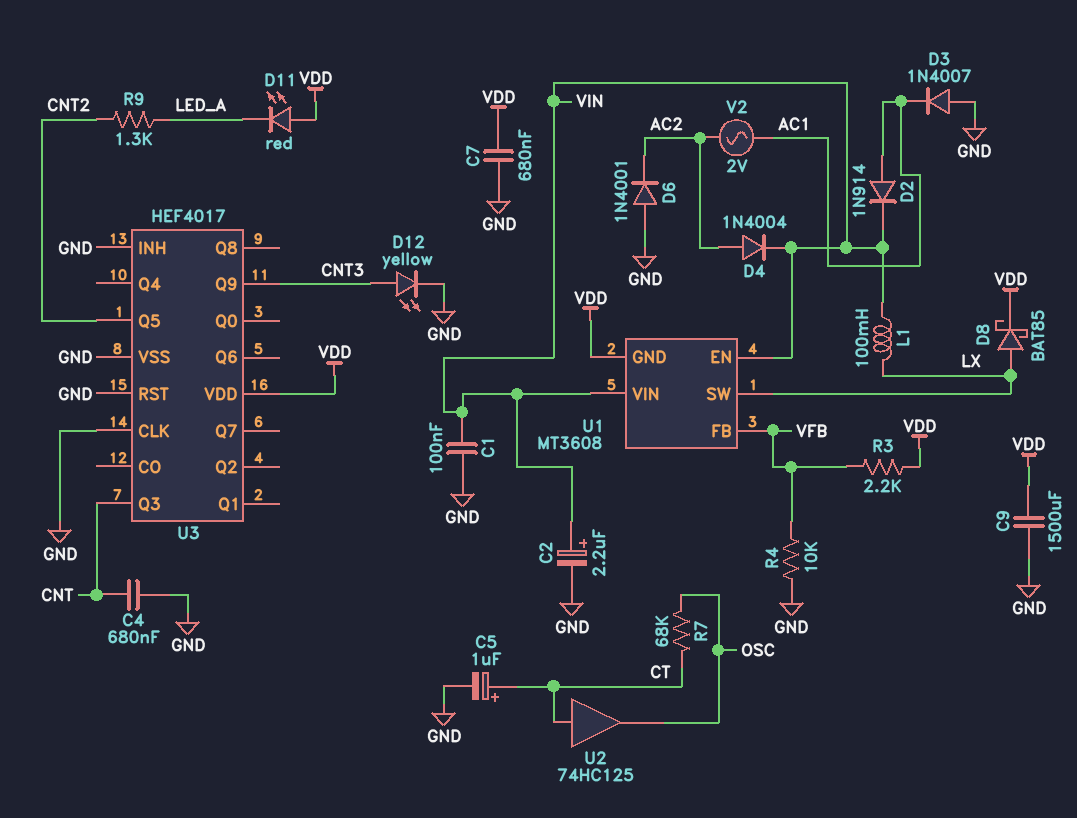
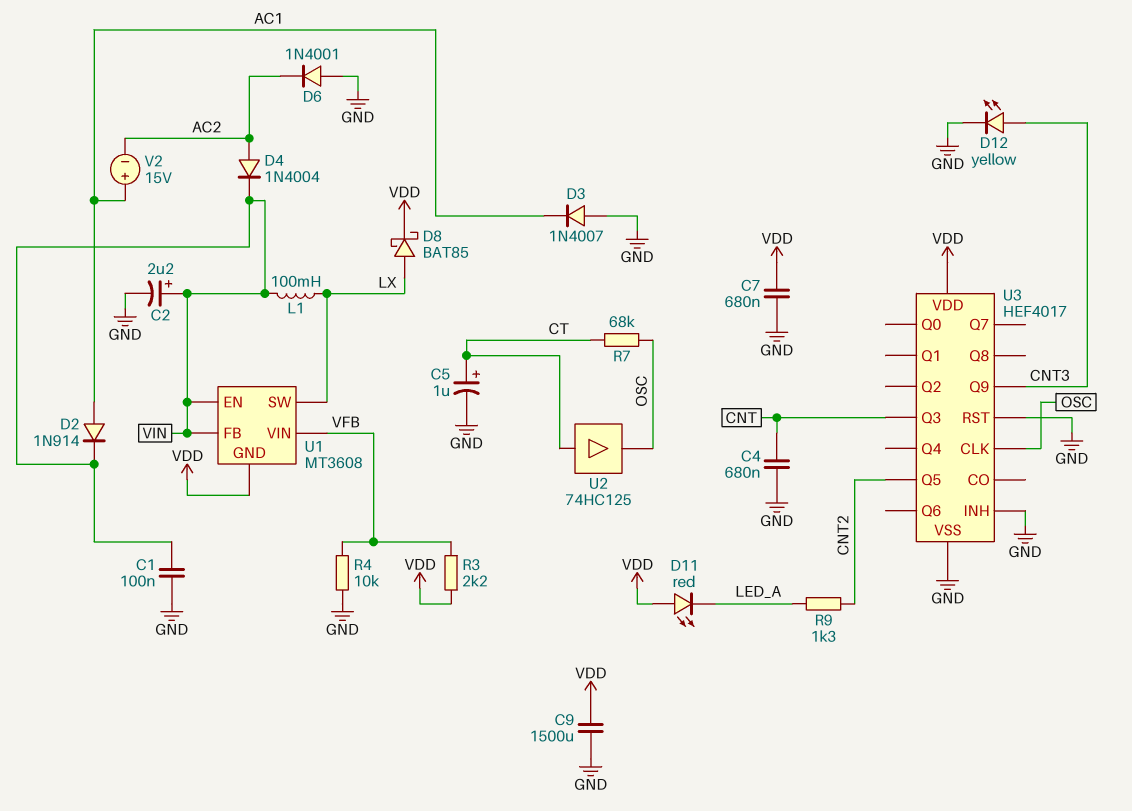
U1 pin FB: VFB -> VIN
U1 pin VIN: VIN -> VFB
U3 pin CLK: GND -> OSC
V2: AC 2V (AC1, AC2) -> 15V (plus AC1, minus AC2)

